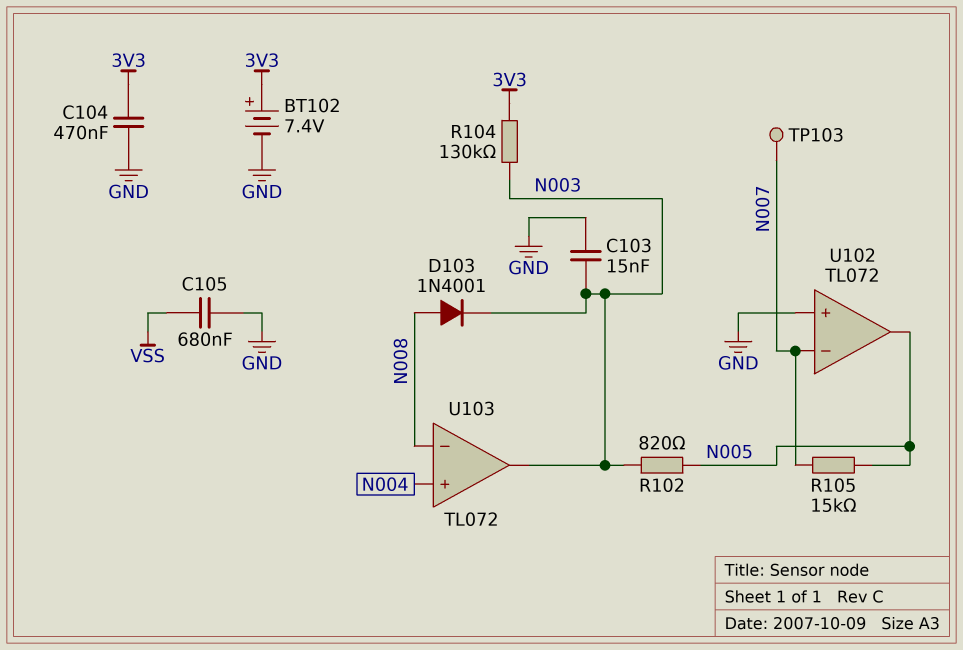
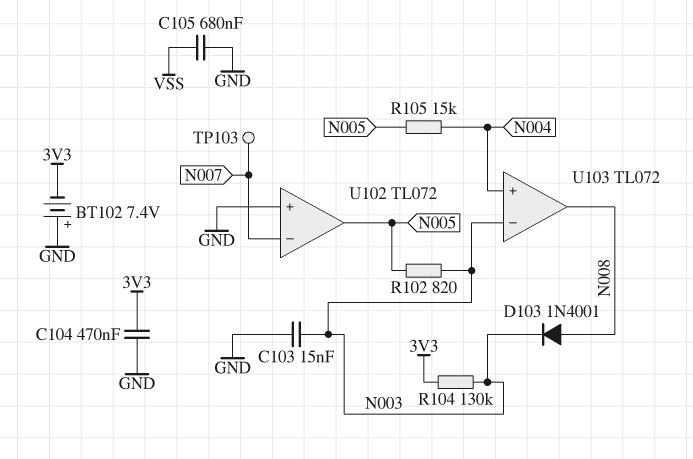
BT102: 7.4V (plus 3V3, minus GND) -> 7.4V (plus GND, minus 3V3)
R105: 15k (N005, N007) -> 15k (N004, N005)
U103 pin in-: N008 -> N003
U103 pin out: N003 -> N008

